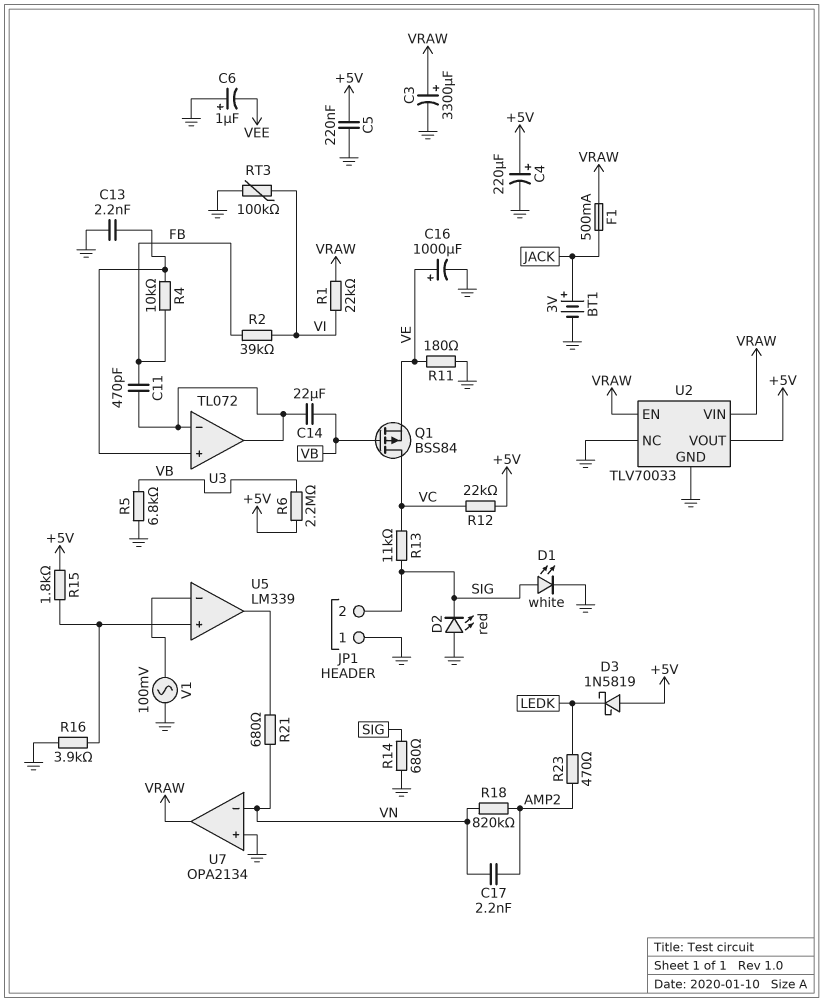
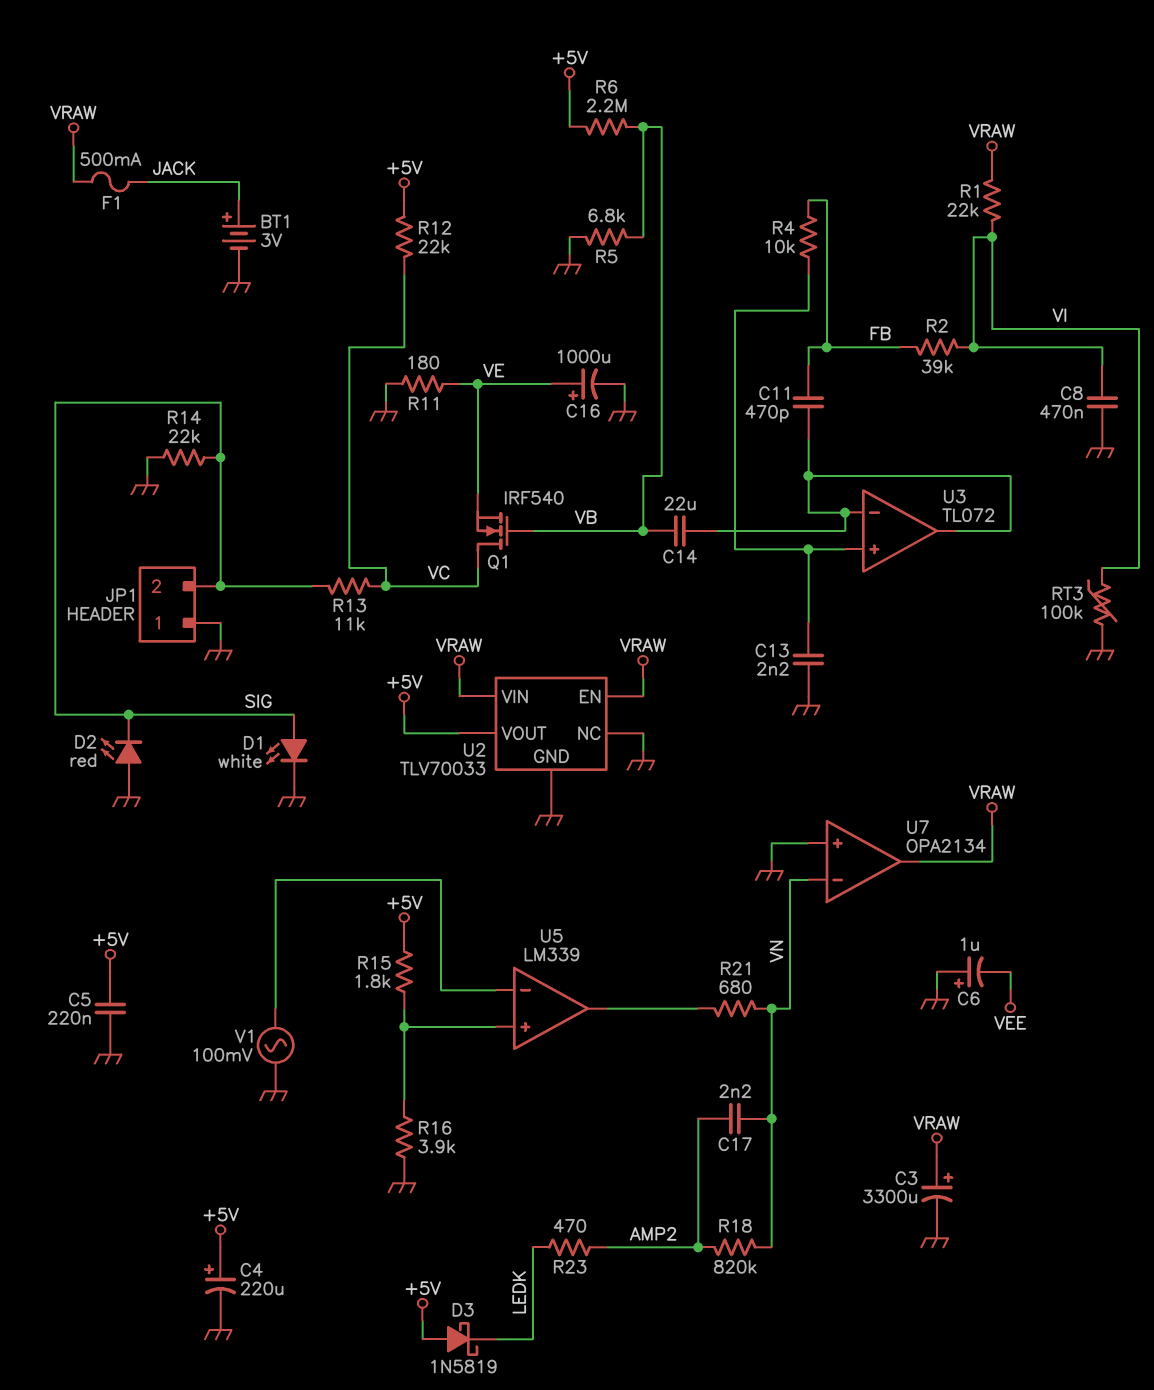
C8: none -> 470nF (GND, VI)
Q1: PMOS BSS84 (G VB, D VC, S VE) -> NMOS IRF540 (G VB, D VC, S VE)
R14: 680 (GND, SIG) -> 22k (GND, SIG)

